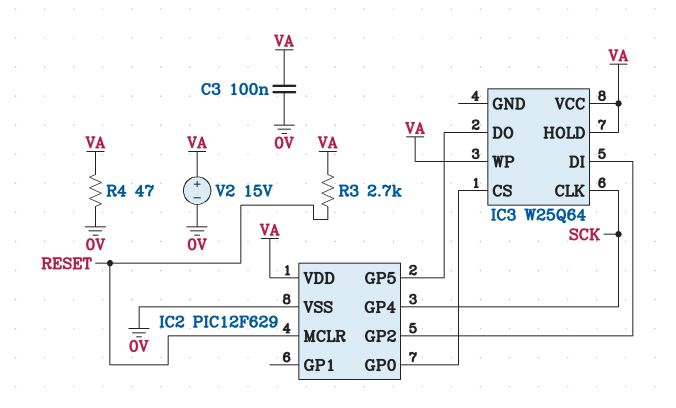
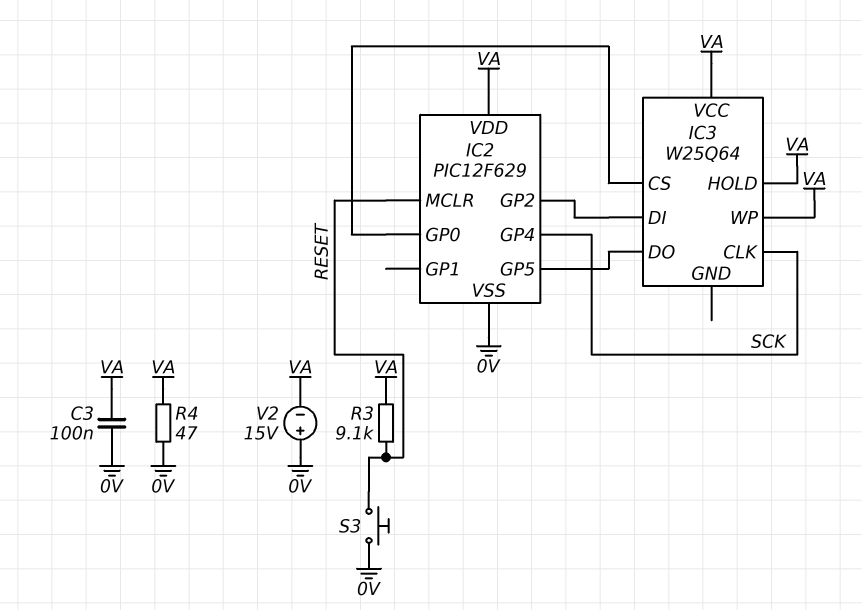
R3: 2.7k (RESET, VA) -> 9.1k (RESET, VA)
S3: none -> button (0V, RESET)
V2: 15V (plus VA, minus 0V) -> 15V (plus 0V, minus VA)

